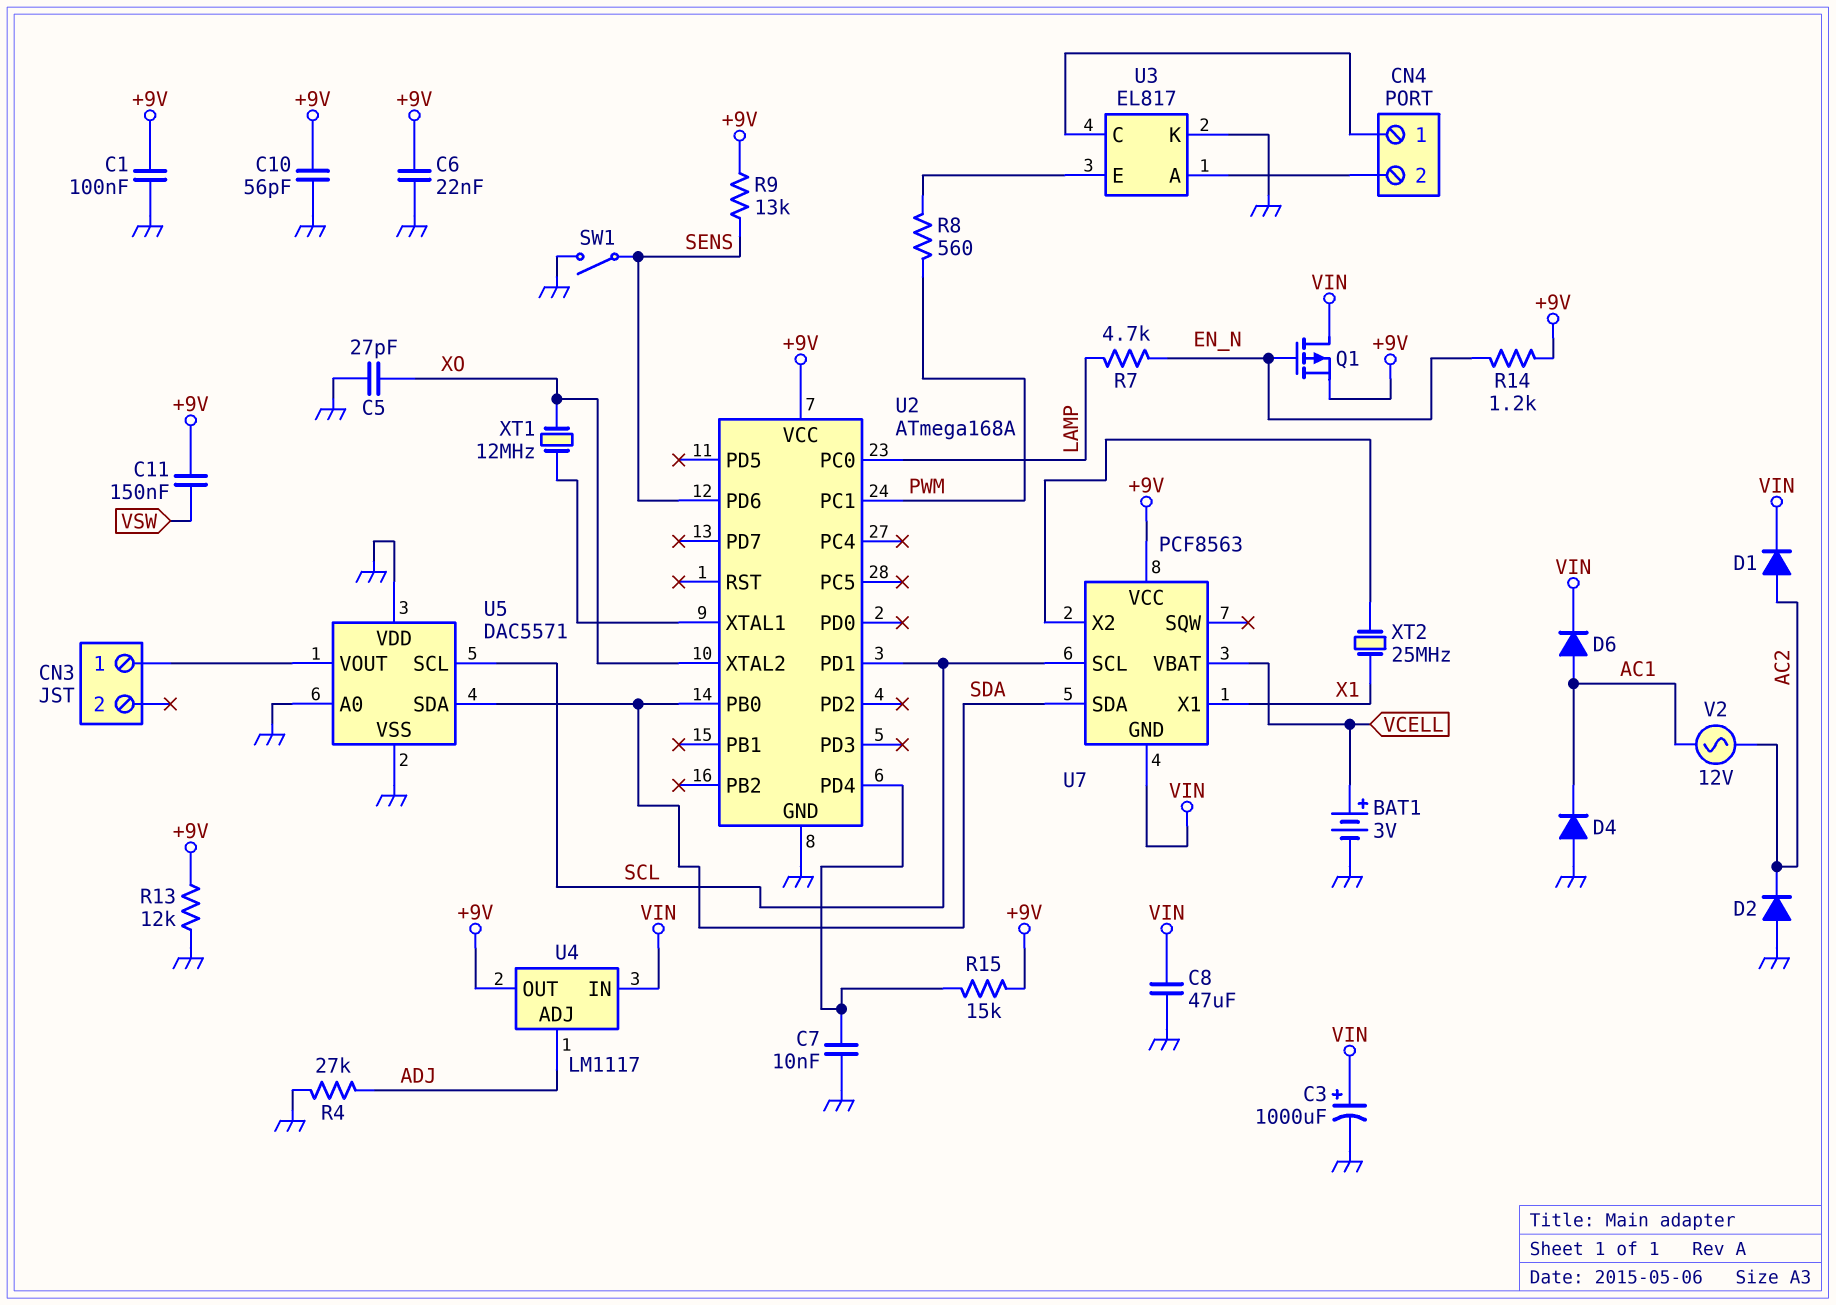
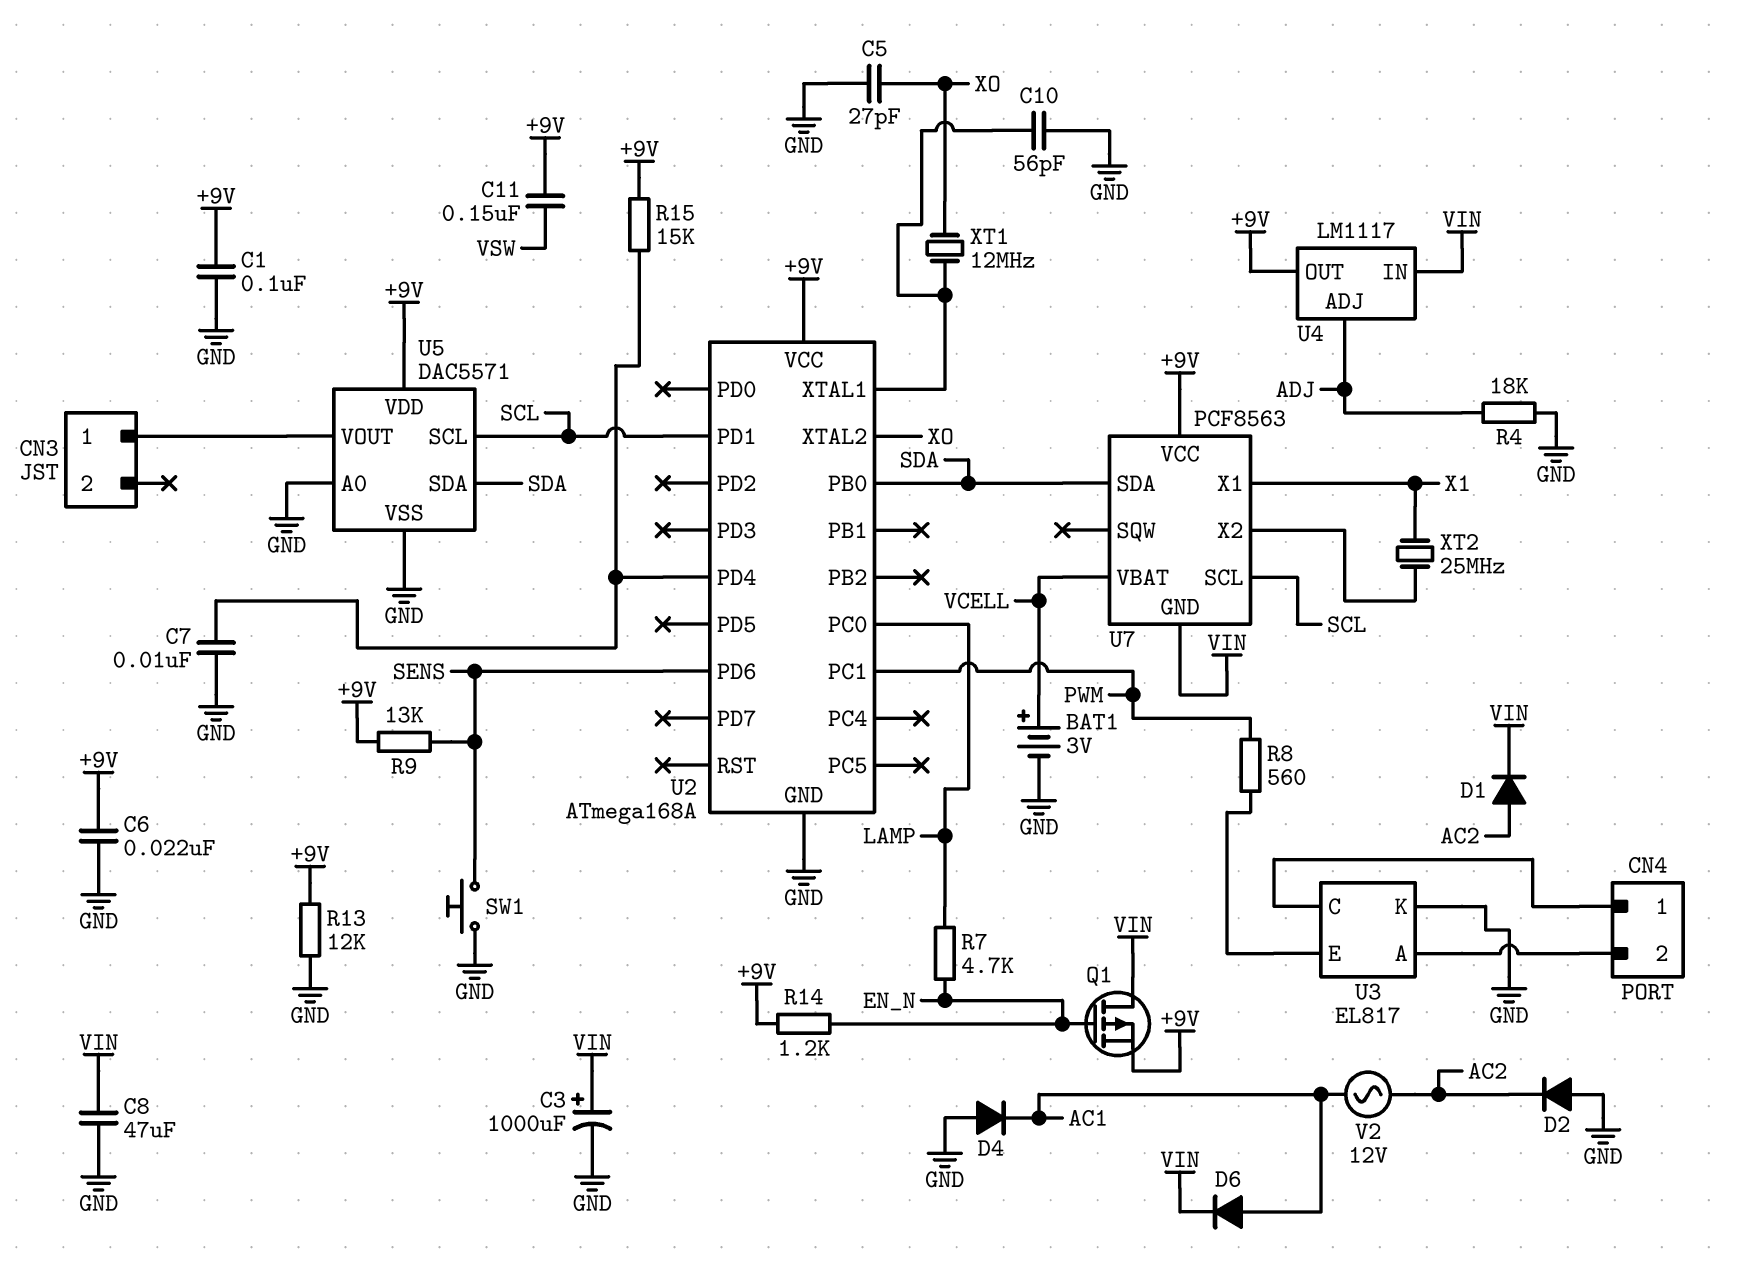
C10: 56pF (+9V, GND) -> 56pF (GND, U2/XTAL1)
R4: 27k (ADJ, GND) -> 18k (ADJ, GND)
SW1: switch (GND, SENS) -> button (GND, SENS)
U5 pin VDD: GND -> +9V

